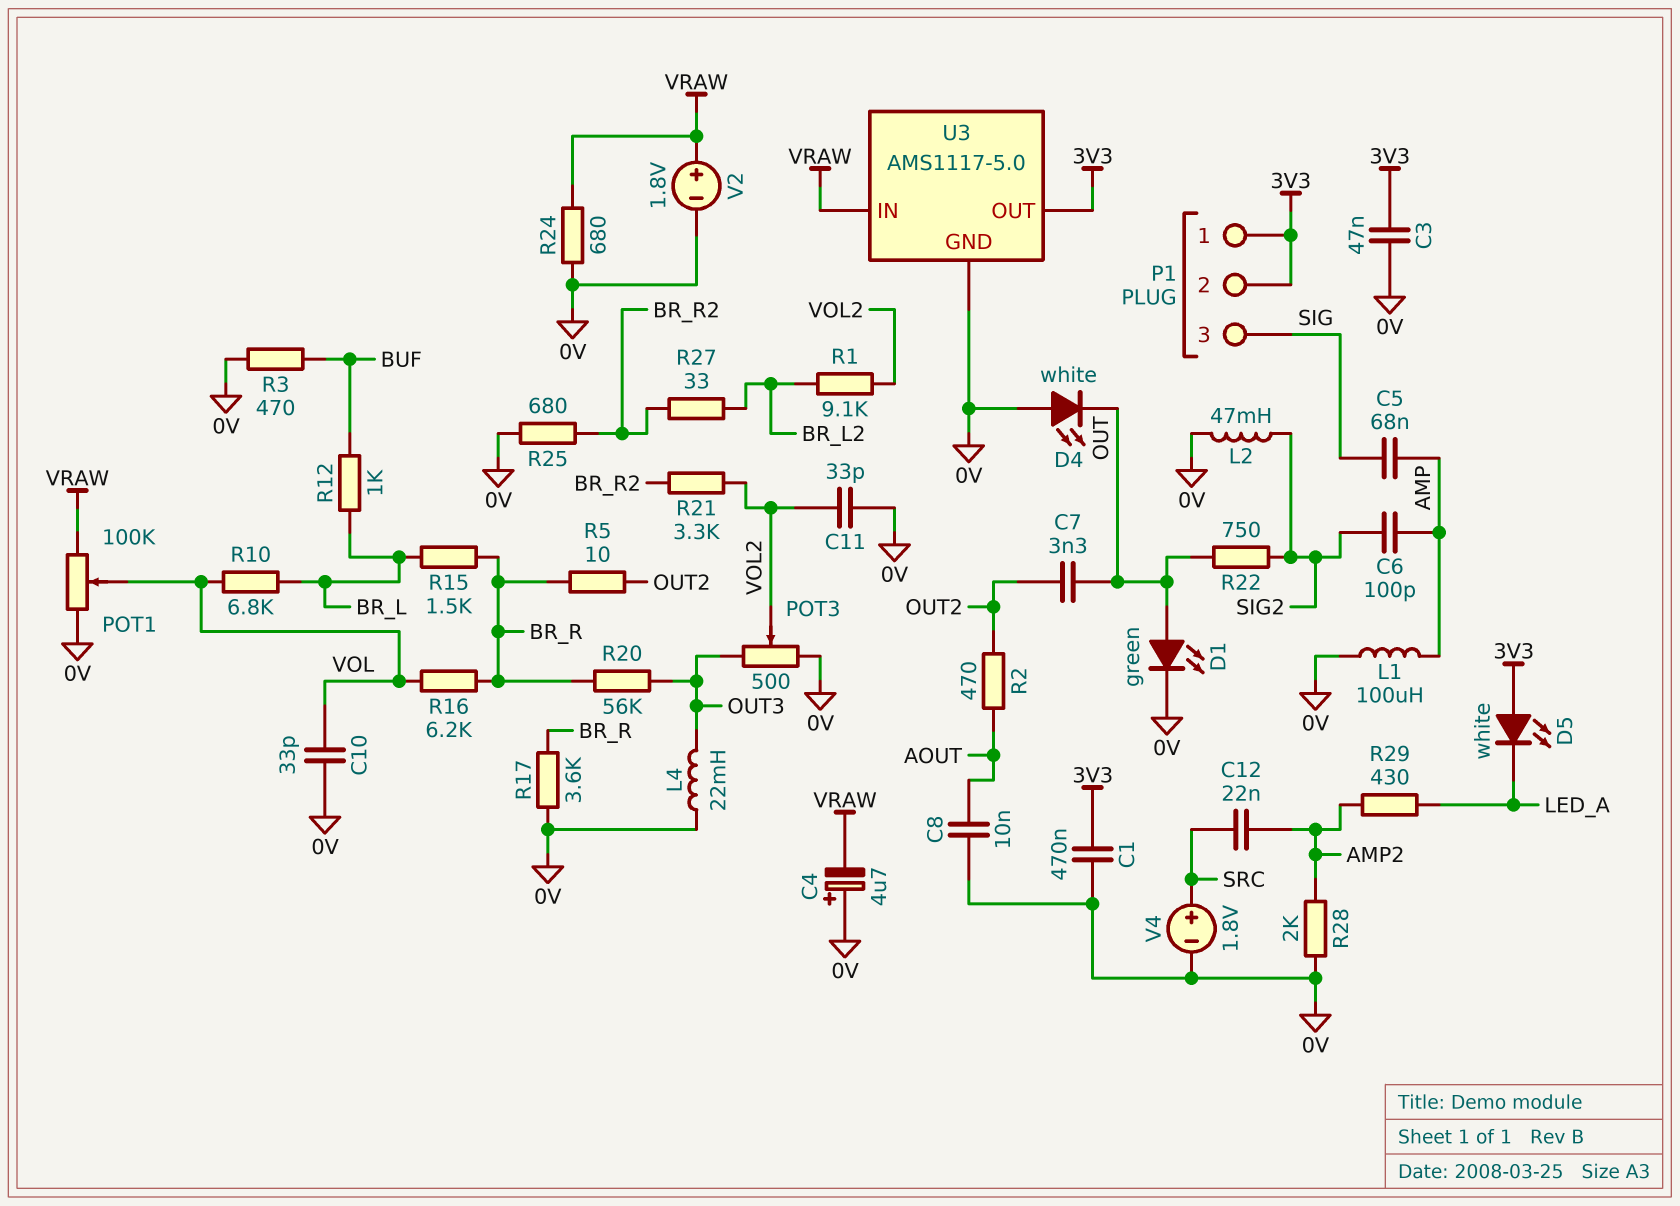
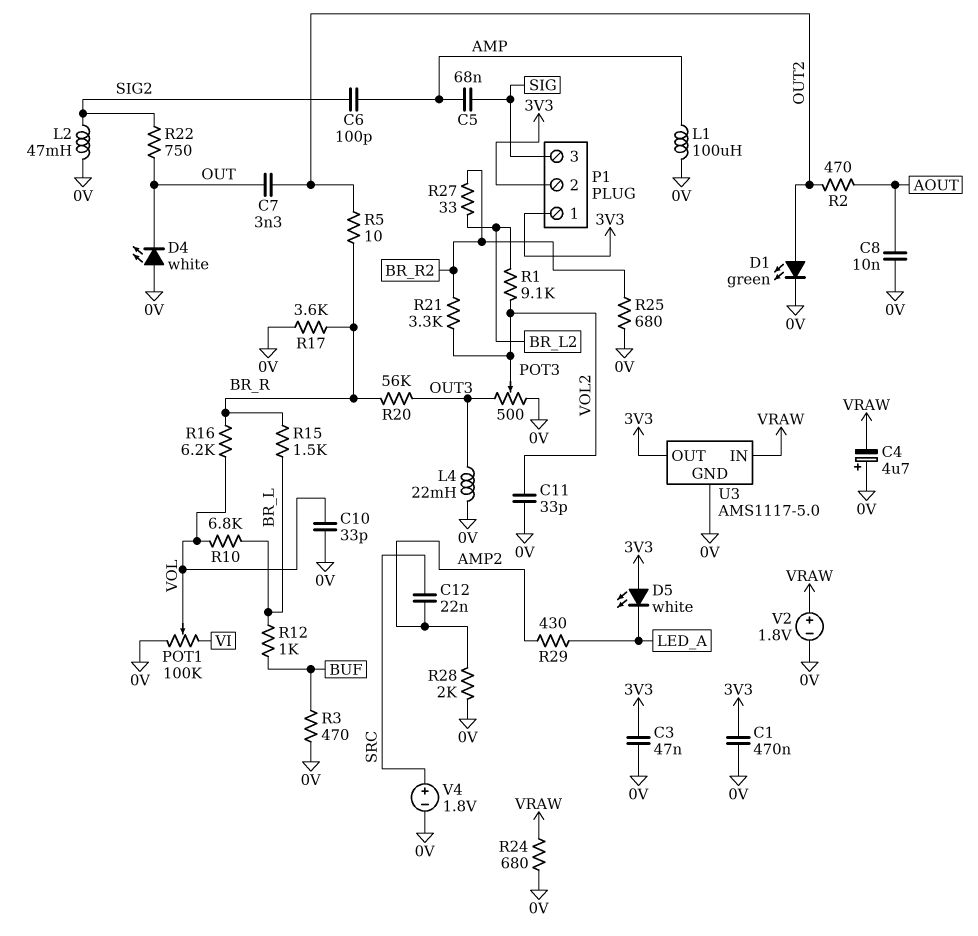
D1: LED green (A OUT, K 0V) -> LED green (A OUT2, K 0V)
POT1: 100k (0V, VRAW, wiper VOL) -> 100k (0V, VI, wiper VOL)

